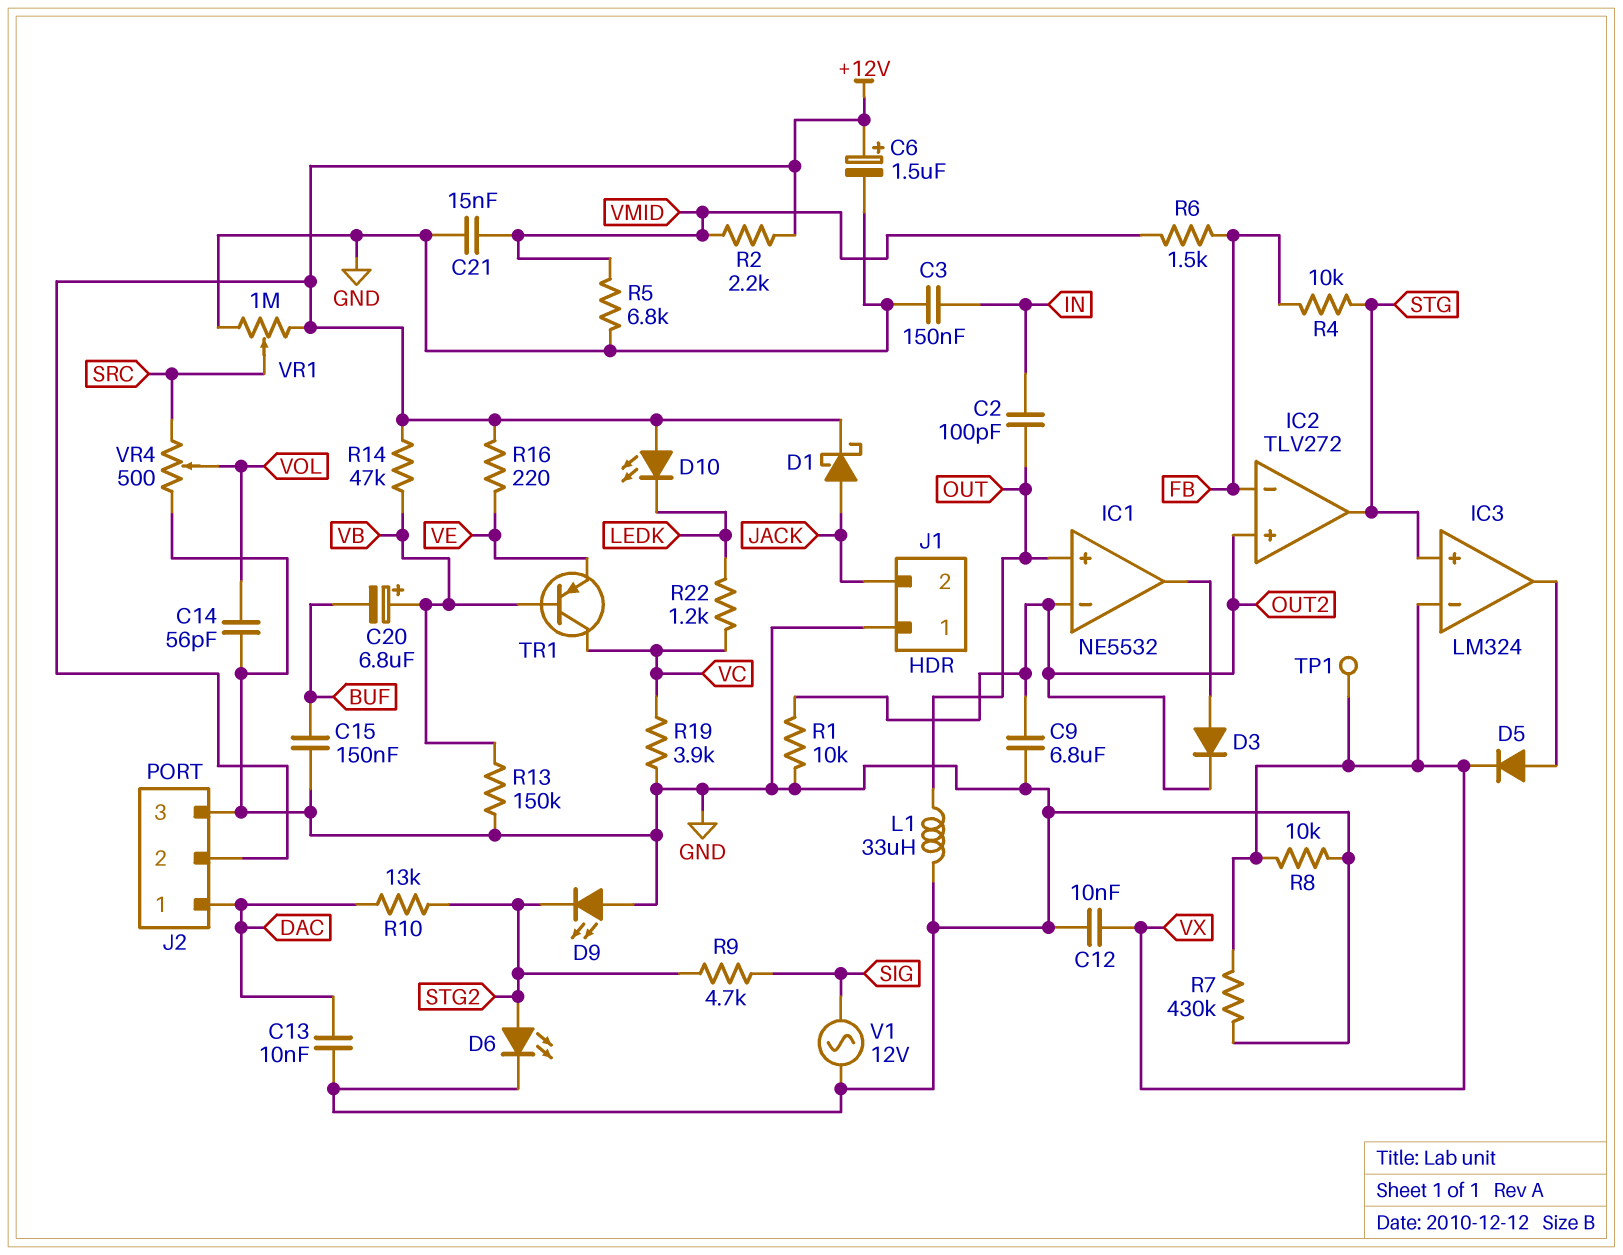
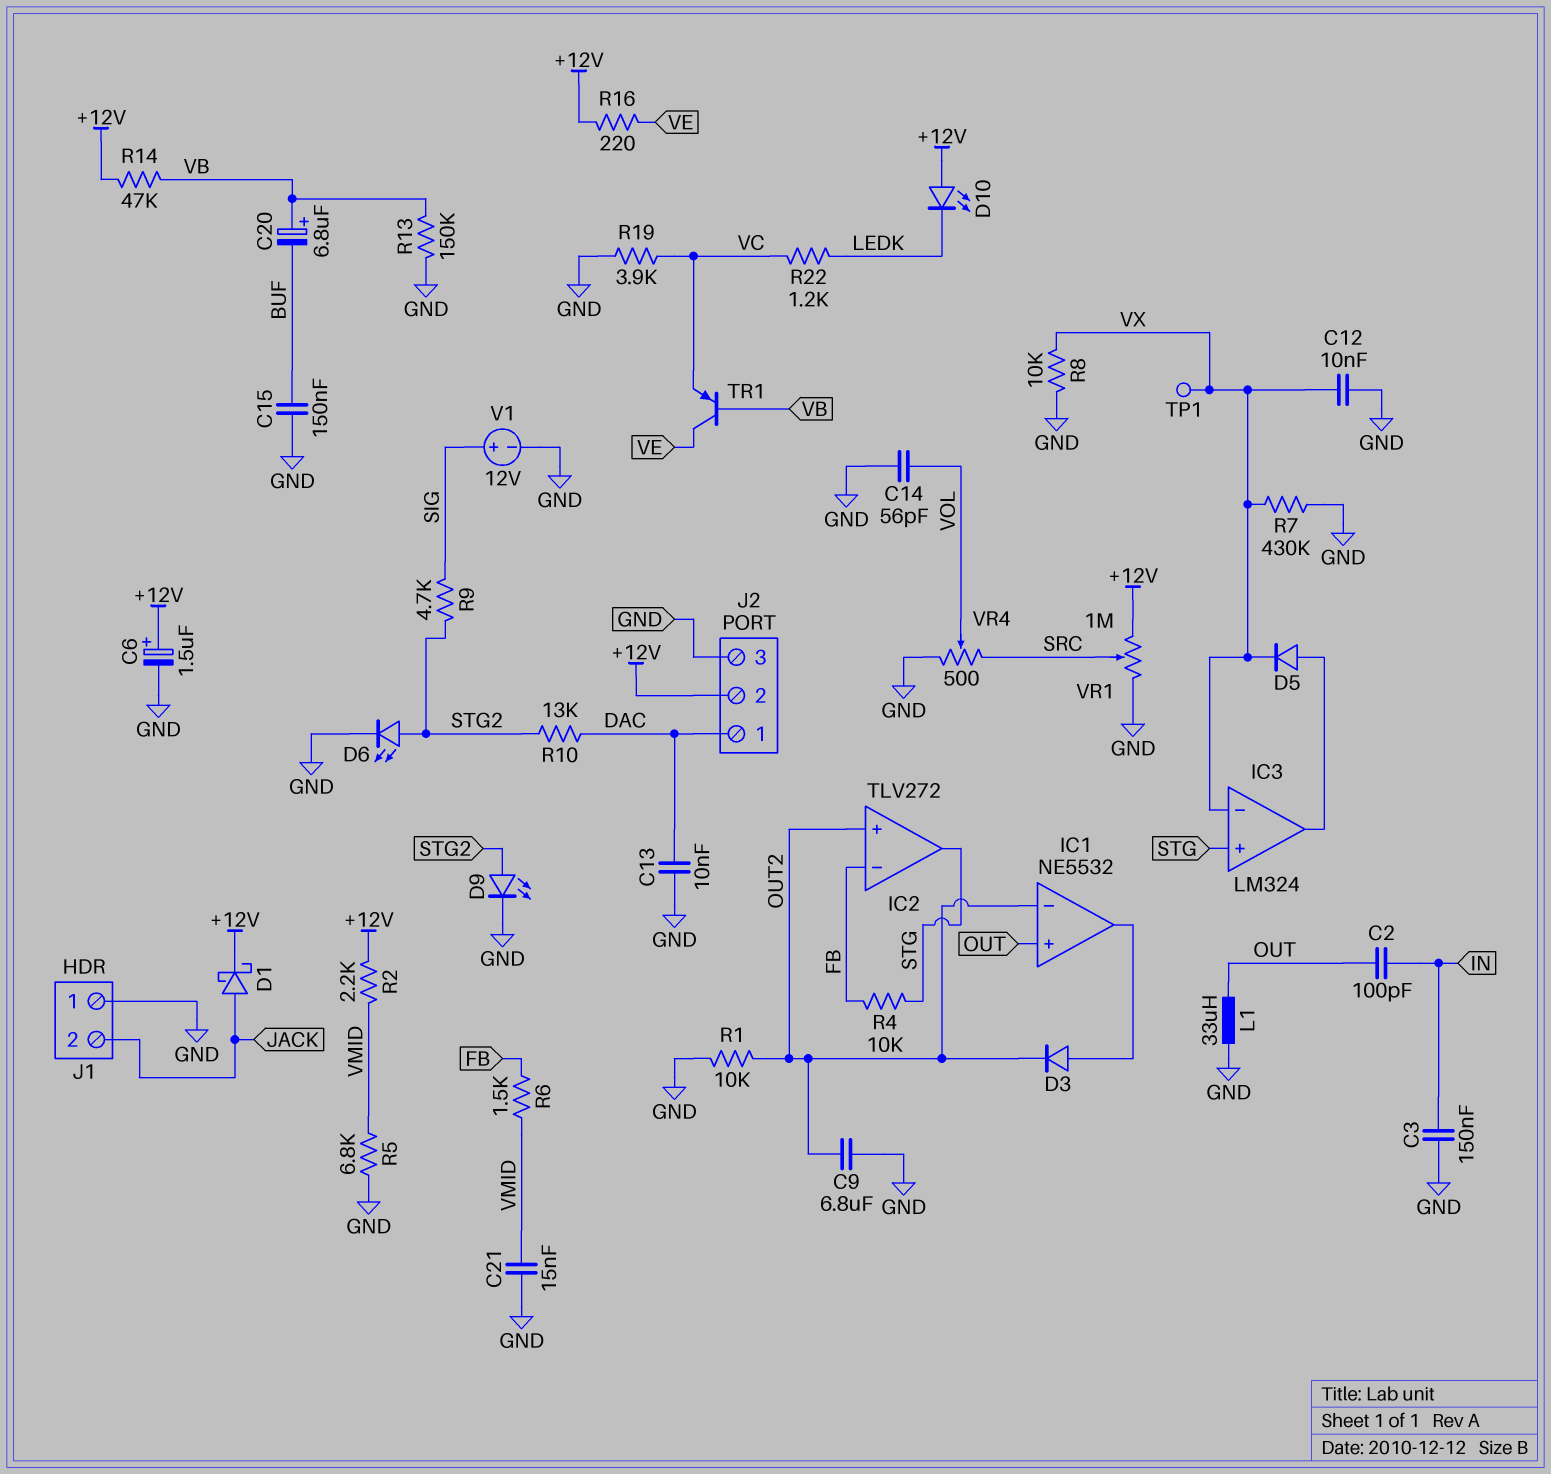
D9: LED (A GND, K STG2) -> LED (A STG2, K GND)
TR1: PNP (B VB, C VC, E VE) -> PNP (B VB, C VE, E VC)
V1: AC 12V (GND, SIG) -> 12V (plus SIG, minus GND)

